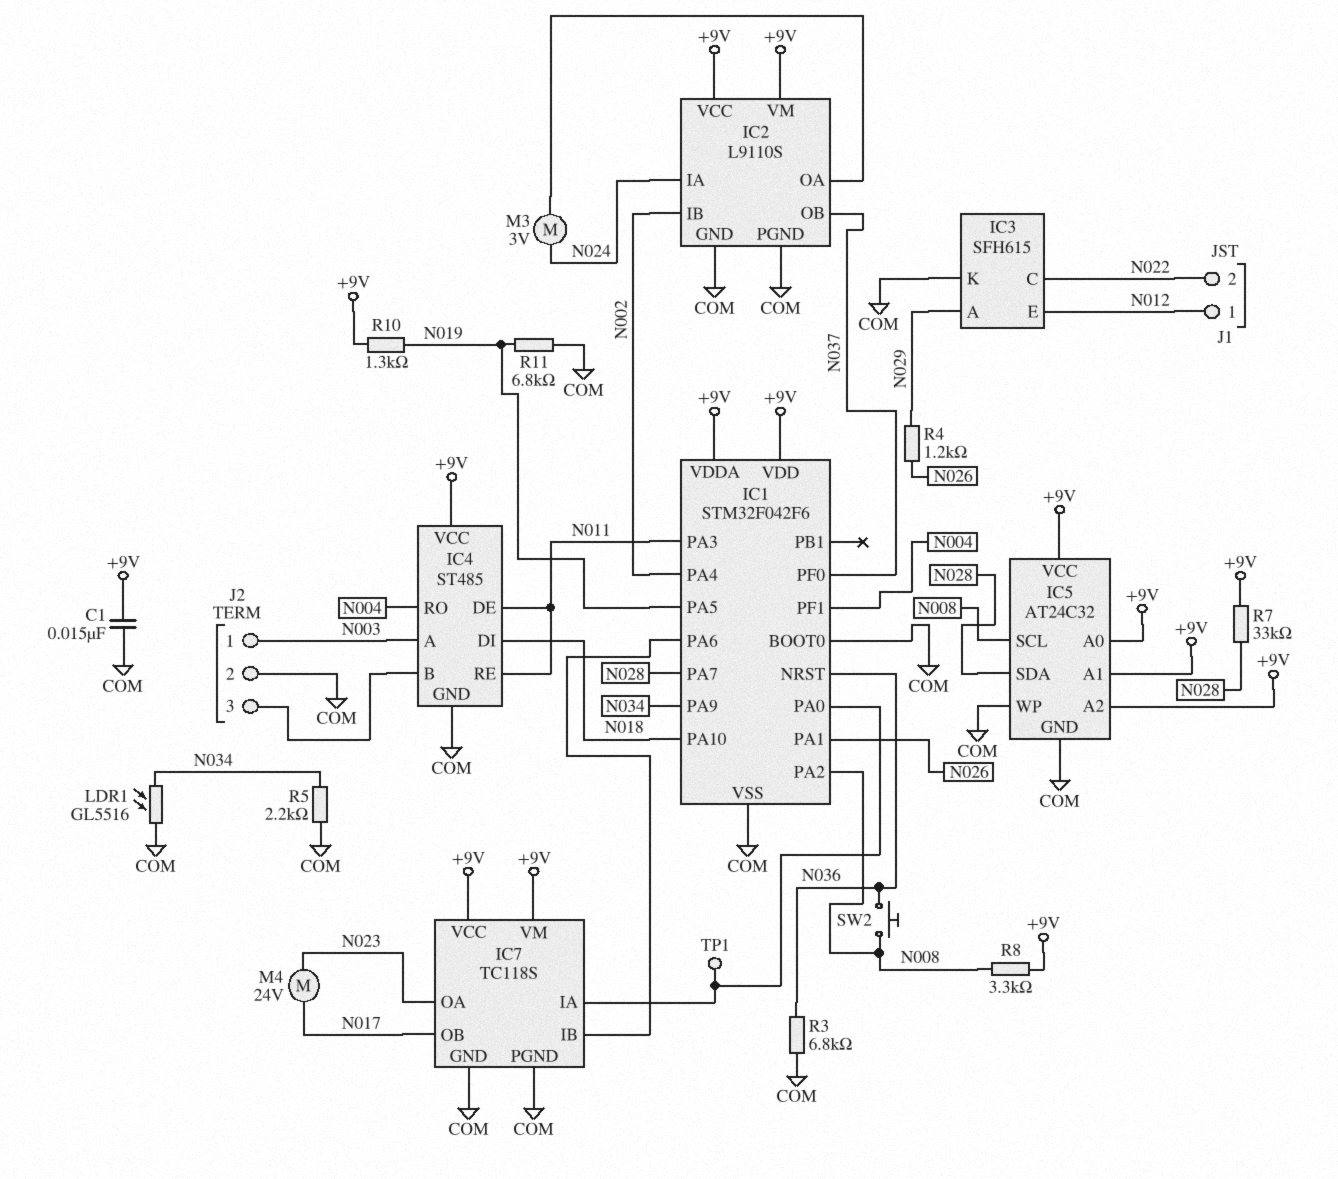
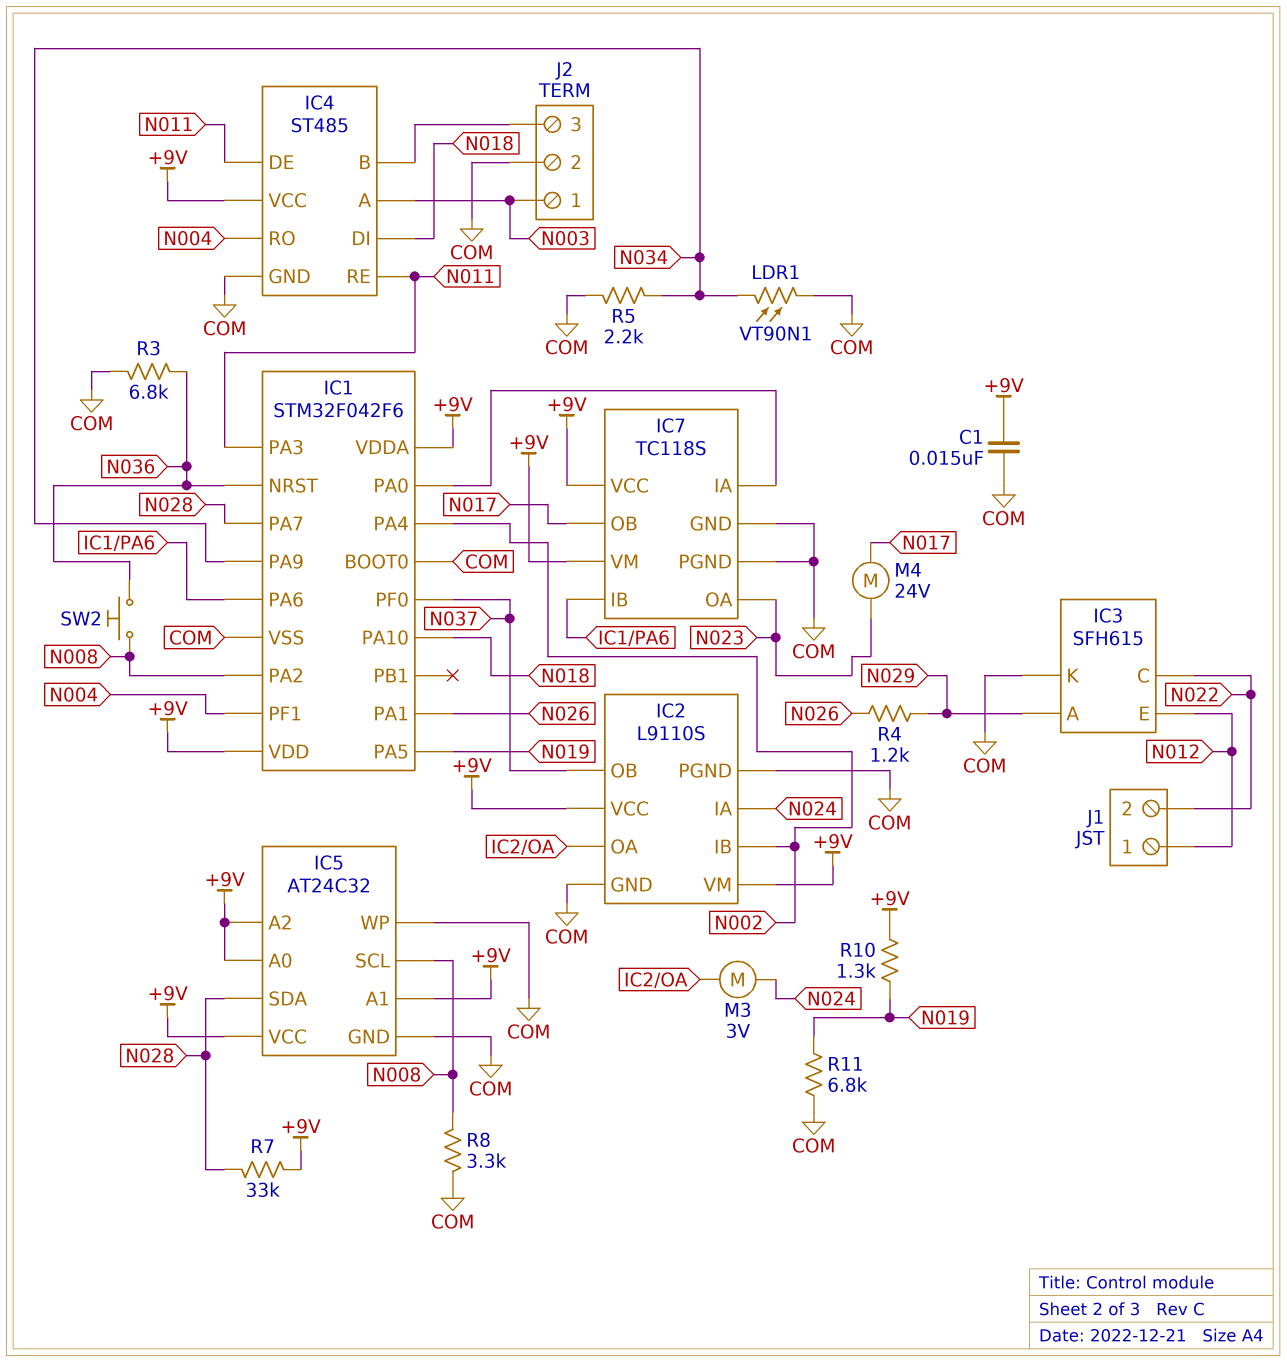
LDR1: GL5516 (COM, N034) -> VT90N1 (COM, N034)
R8: 3.3k (+9V, N008) -> 3.3k (COM, N008)
TP1: test point (IC1/PA0) -> none

